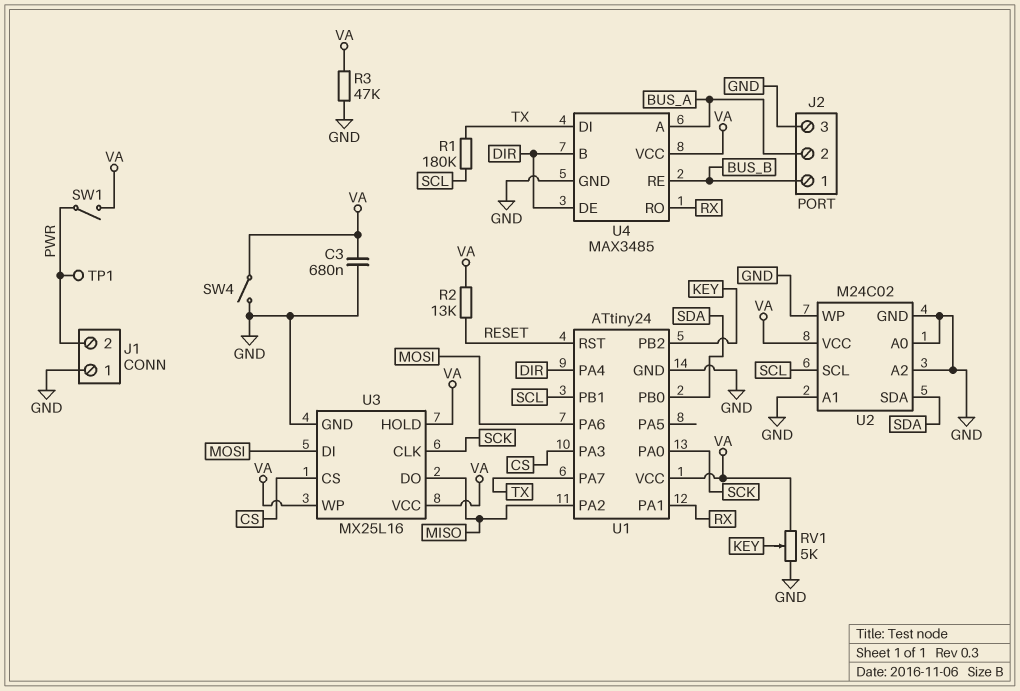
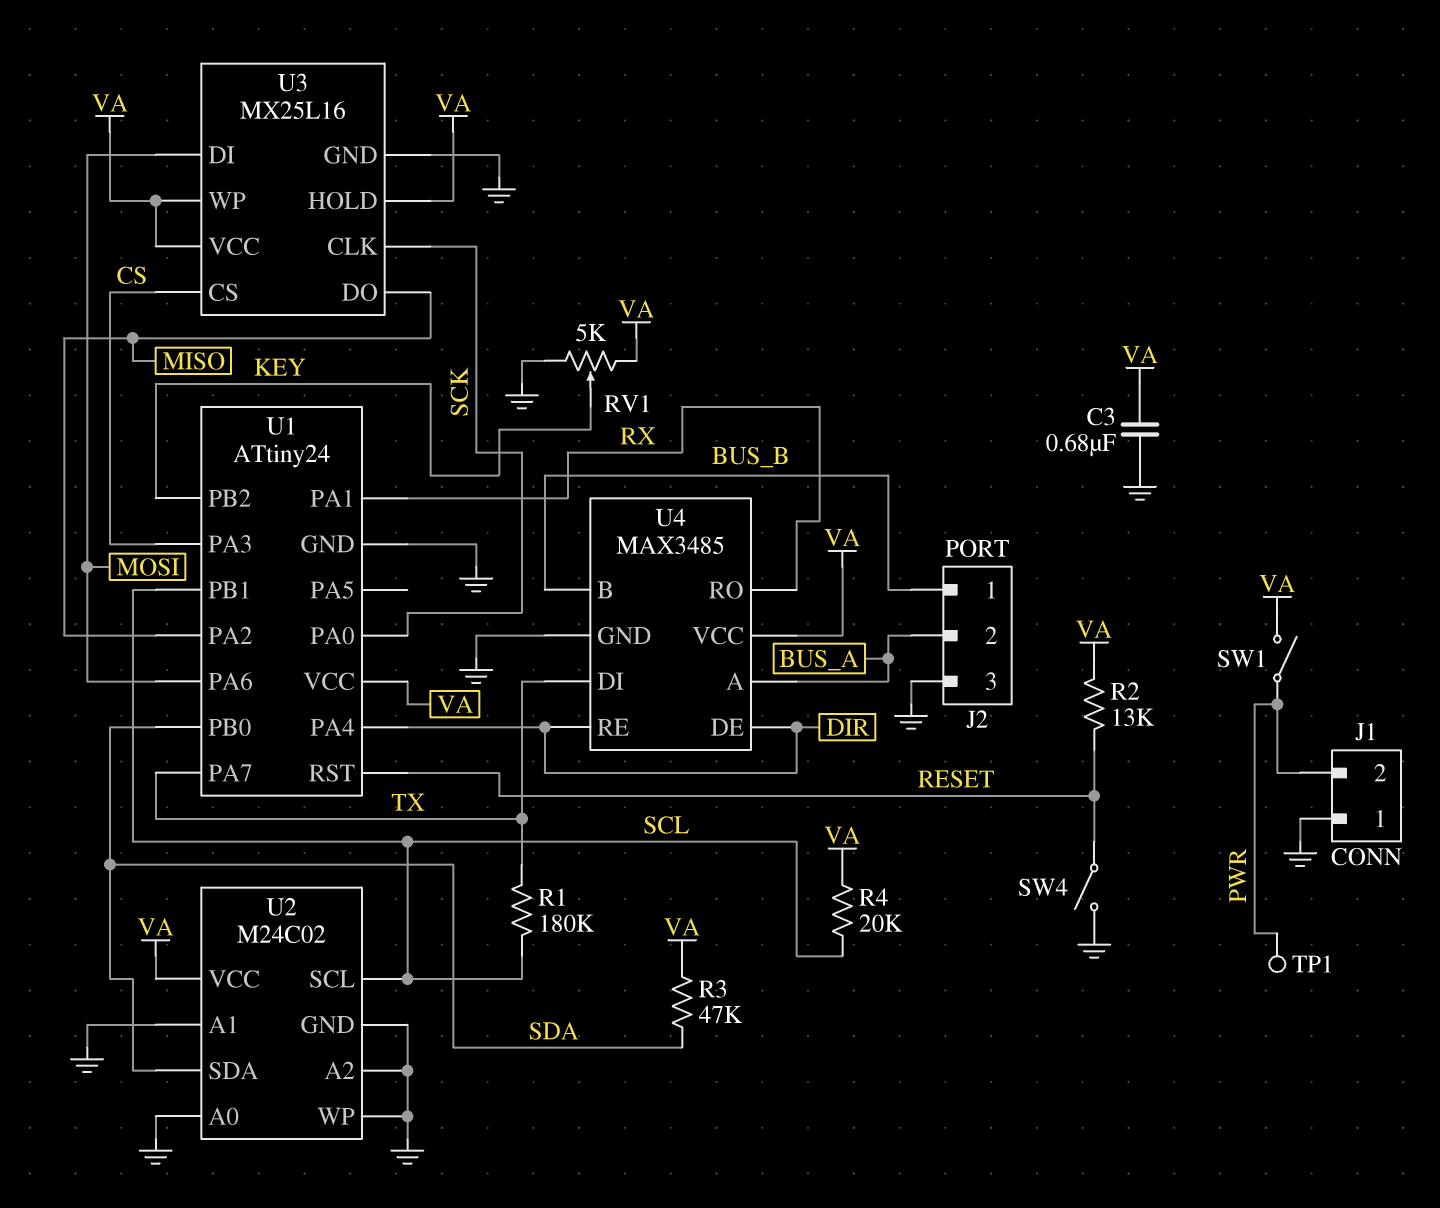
R3: 47k (GND, VA) -> 47k (SDA, VA)
R4: none -> 20k (SCL, VA)
SW4: switch (GND, VA) -> switch (GND, RESET)
U4 pin B: DIR -> BUS_B
U4 pin RE: BUS_B -> DIR

